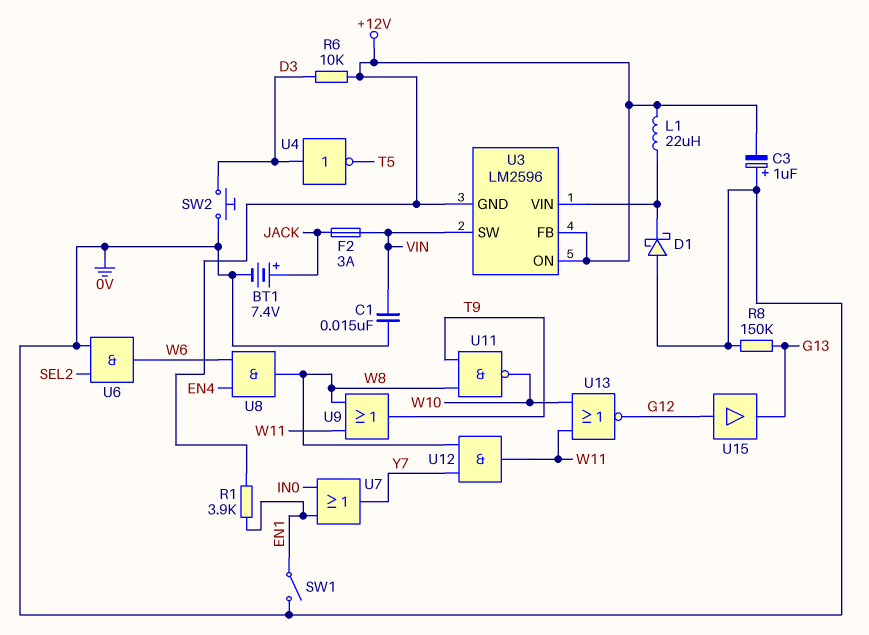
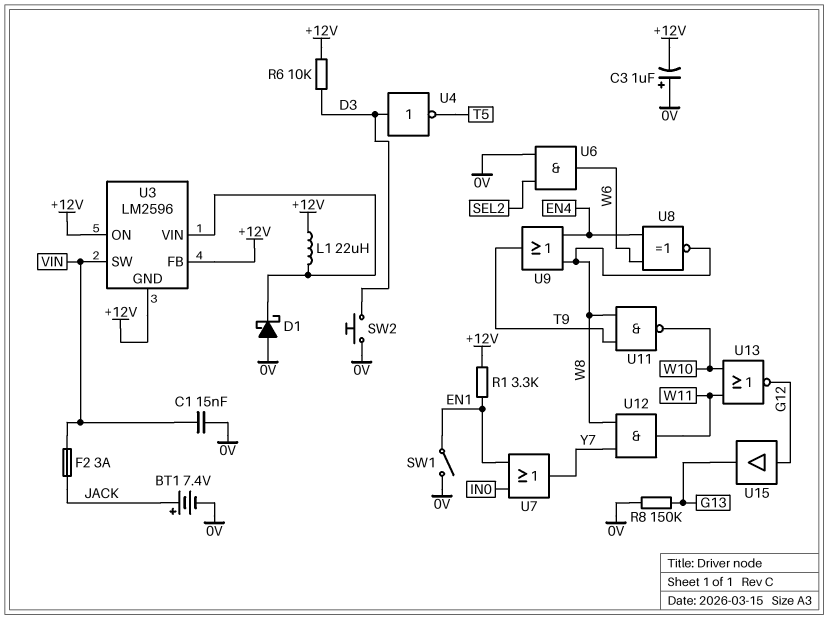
R1: 3.9k (+12V, EN1) -> 3.3k (+12V, EN1)
U8: AND (in EN4, in W6, out W8) -> XNOR (in EN4, in W6, out W8)
U9: OR (in W8, in W11, out T9) -> OR (in EN4, in W8, out T9)

